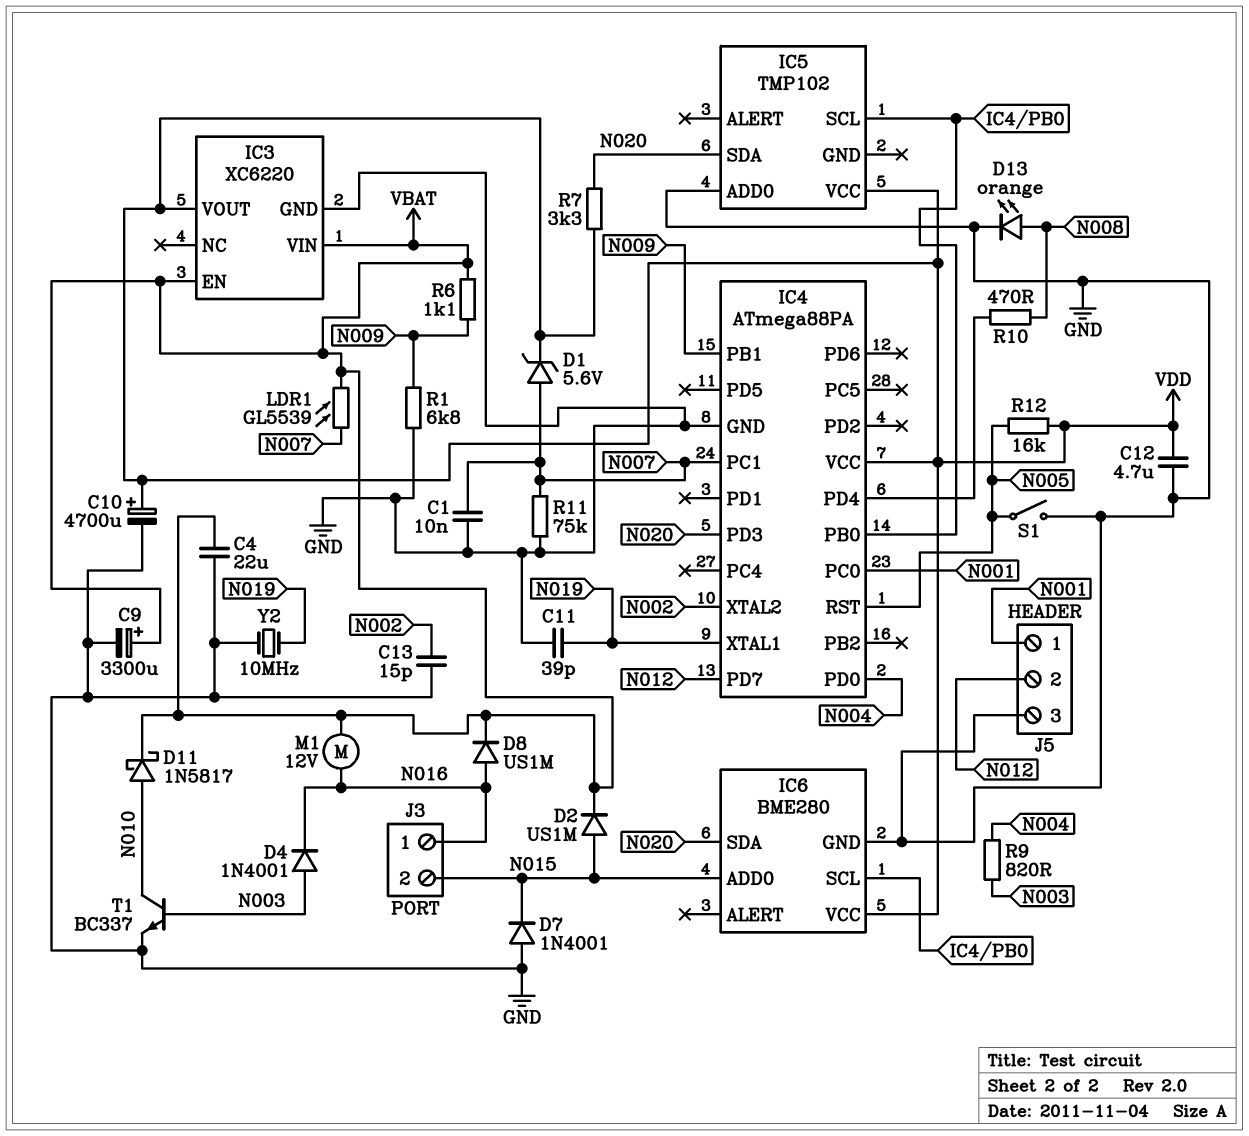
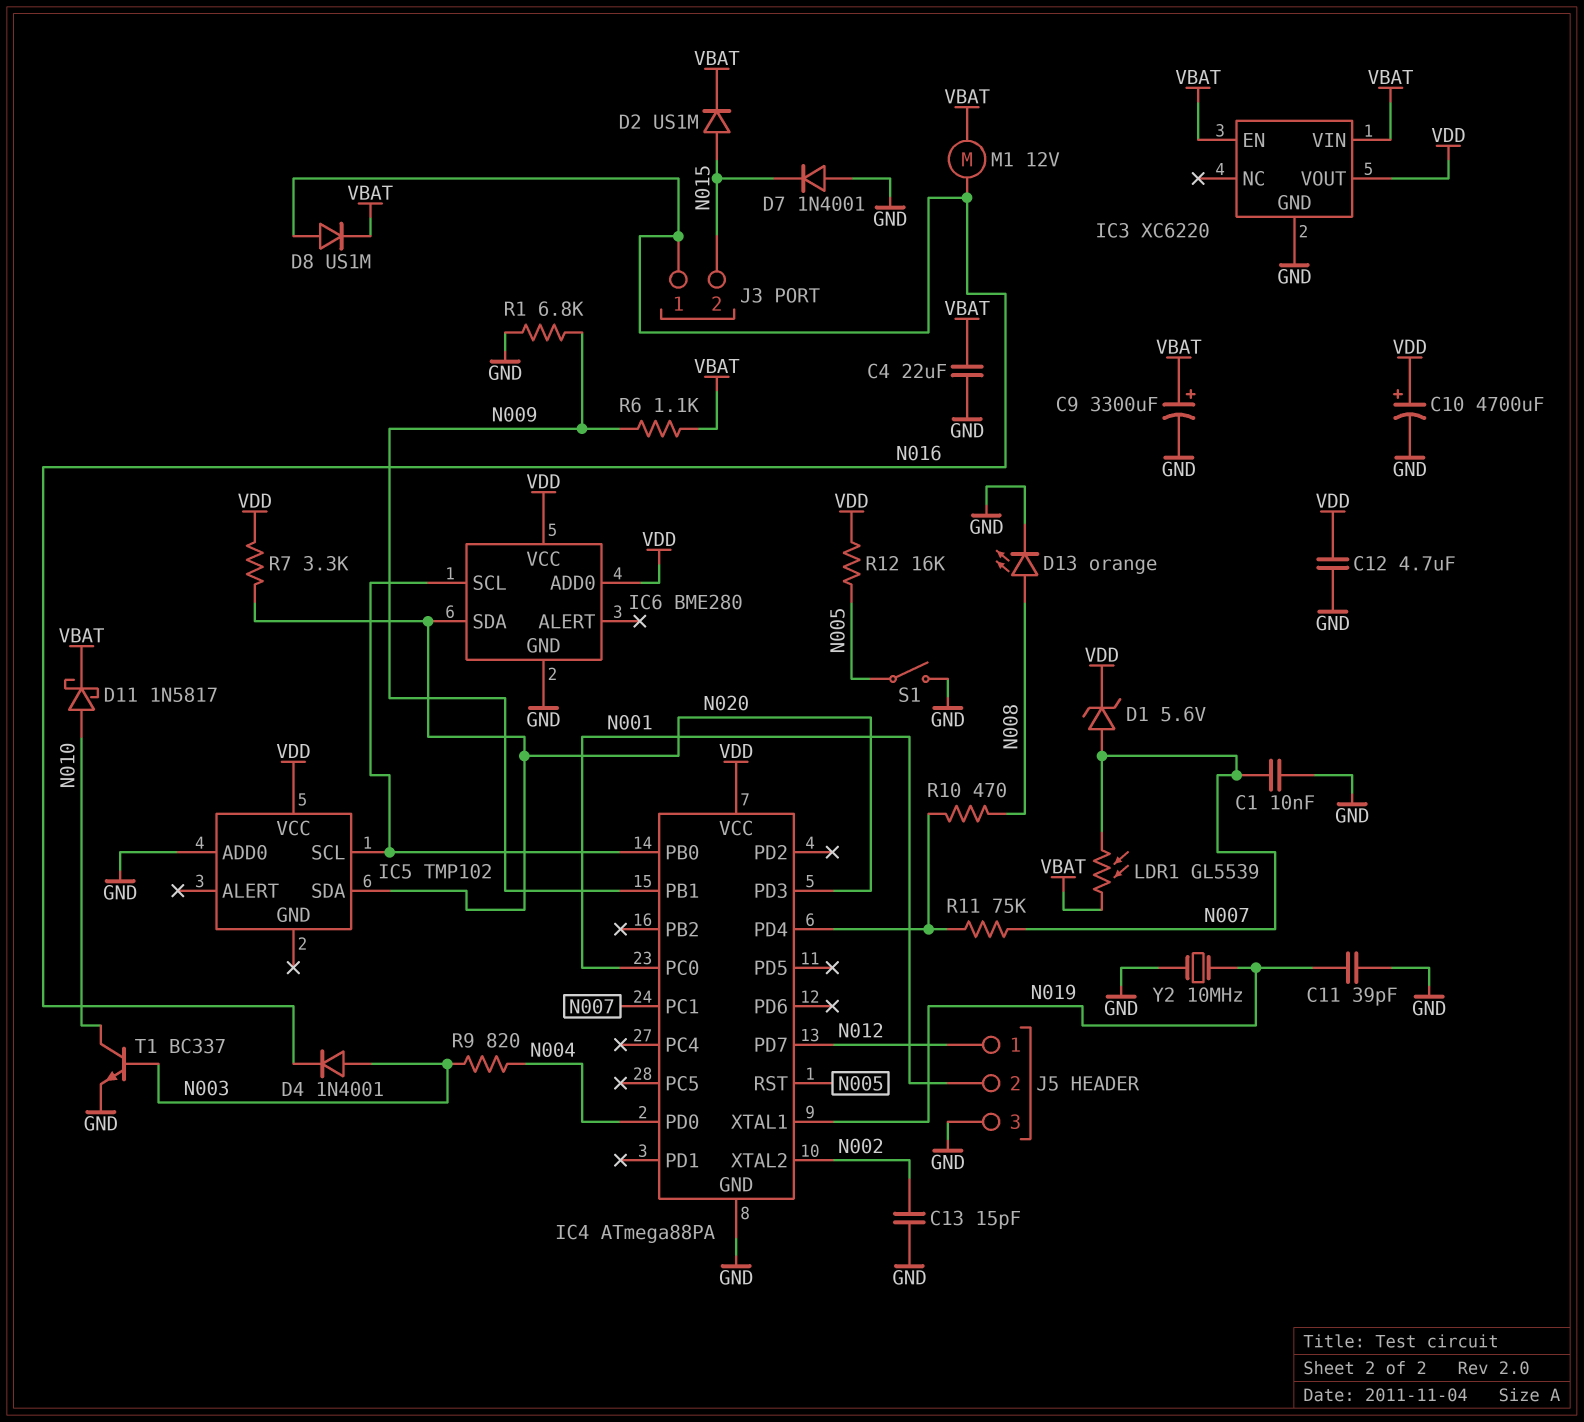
IC6 pin ADD0: N015 -> VDD
J5 pin 1: N001 -> N012
J5 pin 2: N012 -> N001
R11: 75k (GND, N007) -> 75k (IC4/PD4, N007)

